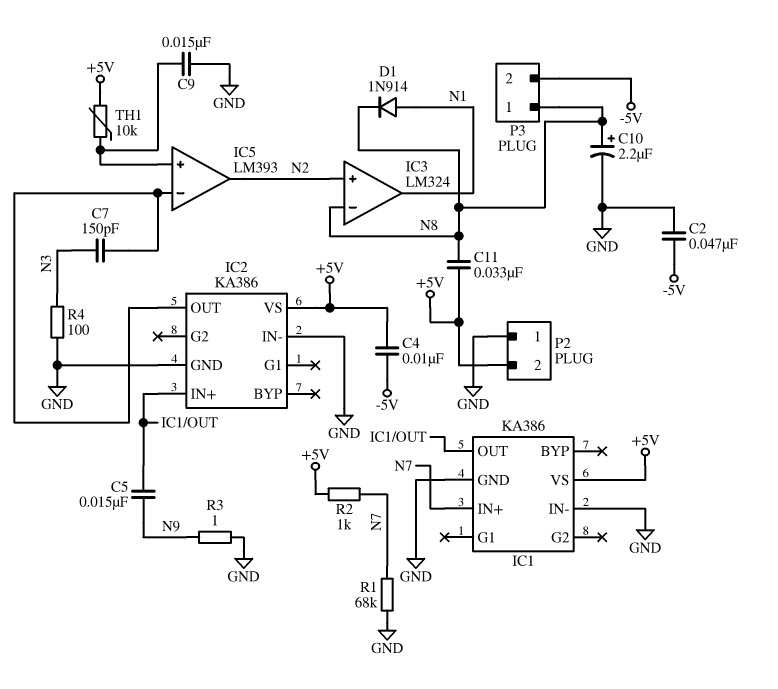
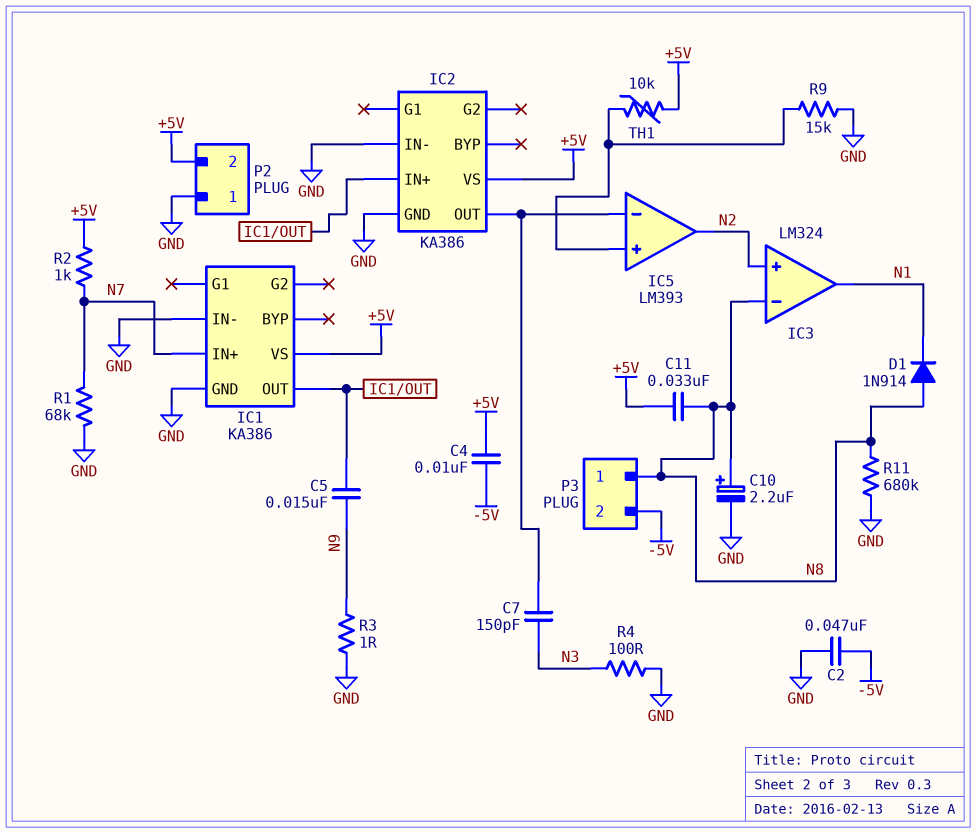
C9: 15nF (GND, IC5/in+) -> none
D1: diode 1N914 (A N1, K N8) -> diode 1N914 (A N8, K N1)
R9: none -> 15k (GND, IC5/in+)
R11: none -> 680k (GND, N8)

